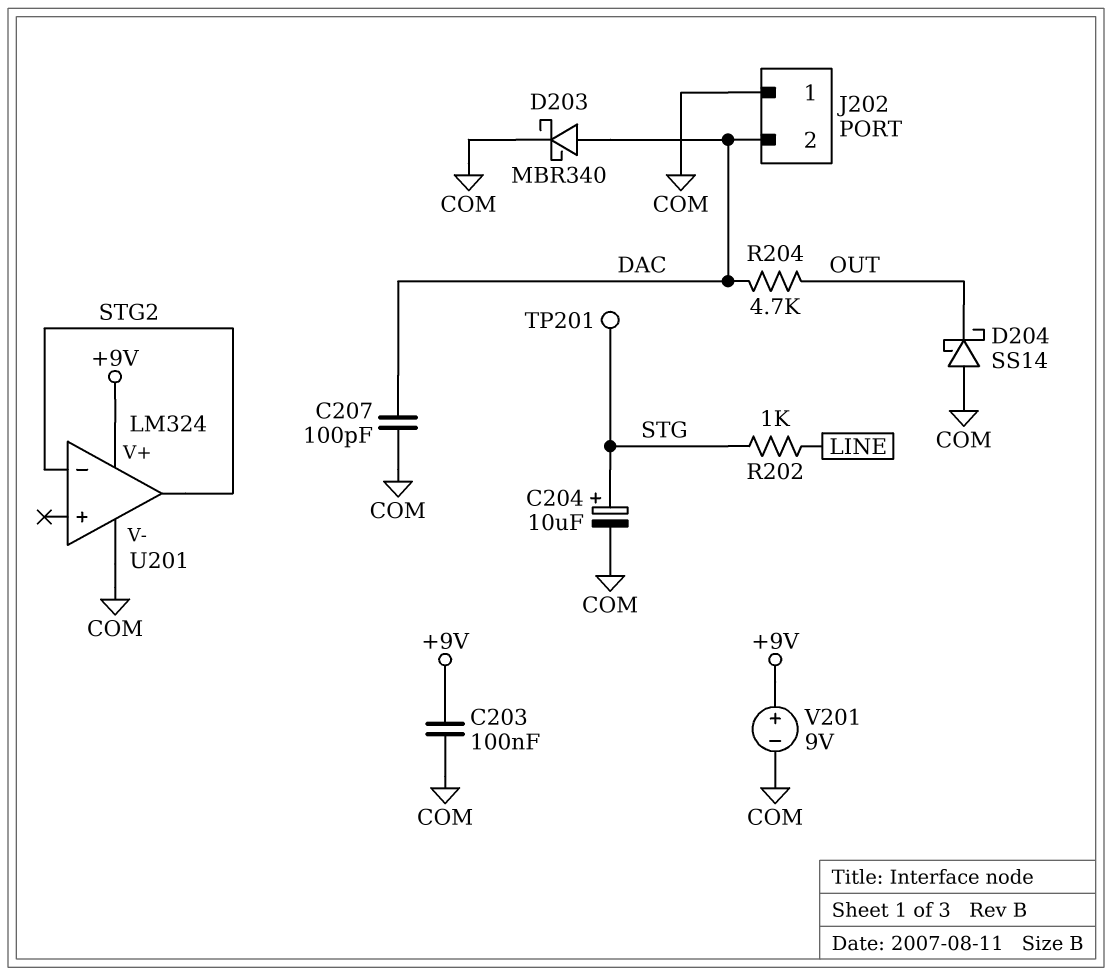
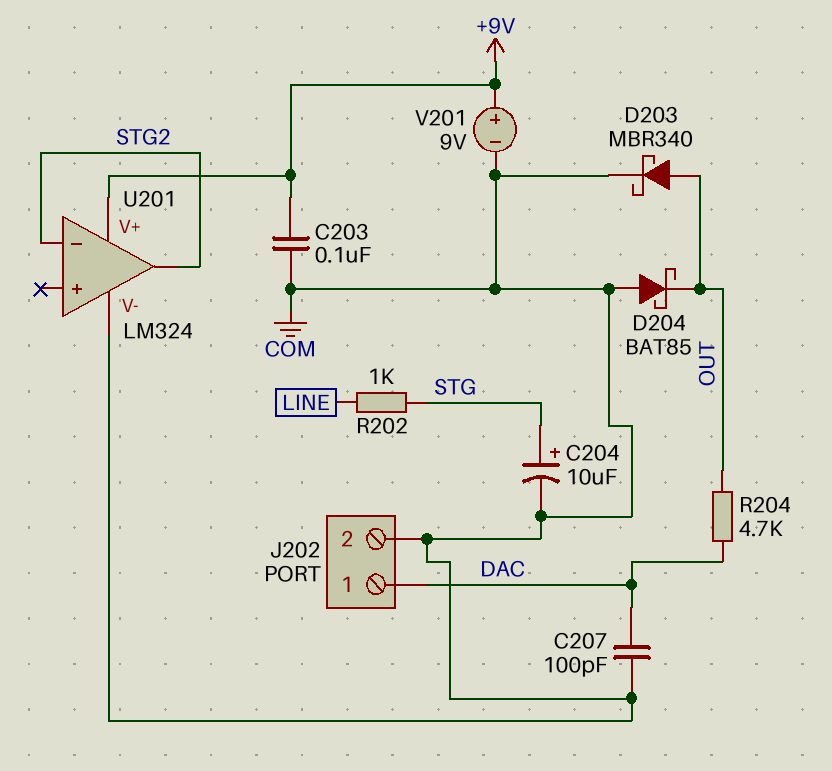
D203: schottky MBR340 (A DAC, K COM) -> schottky MBR340 (A OUT, K COM)
D204: schottky SS14 (A COM, K OUT) -> schottky BAT85 (A COM, K OUT)
J202 pin 1: COM -> DAC
J202 pin 2: DAC -> COM
TP201: test point (STG) -> none

